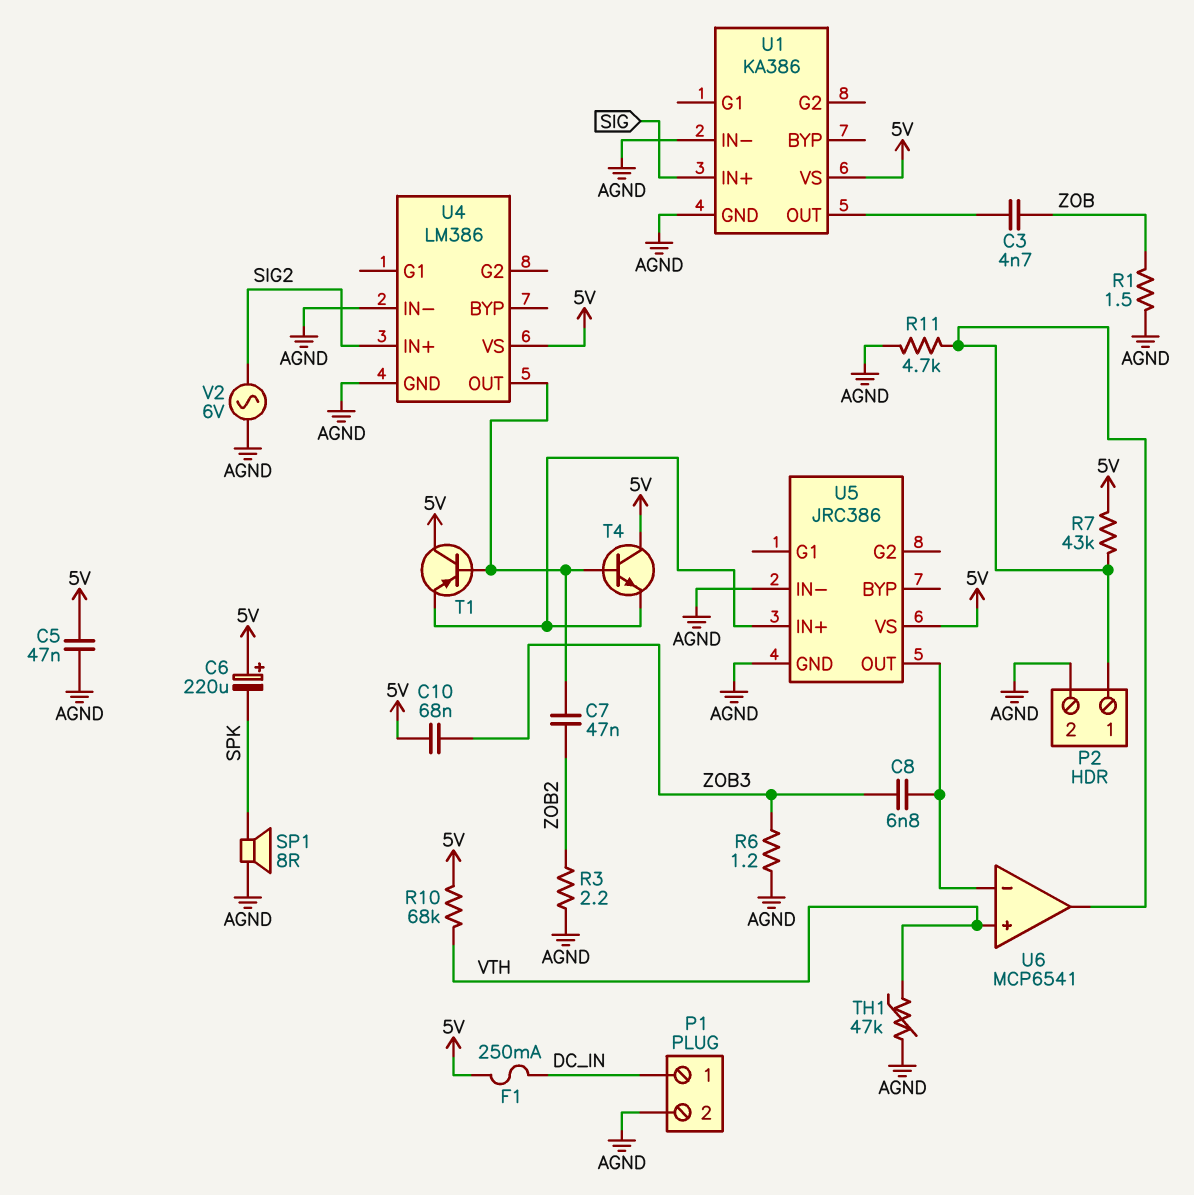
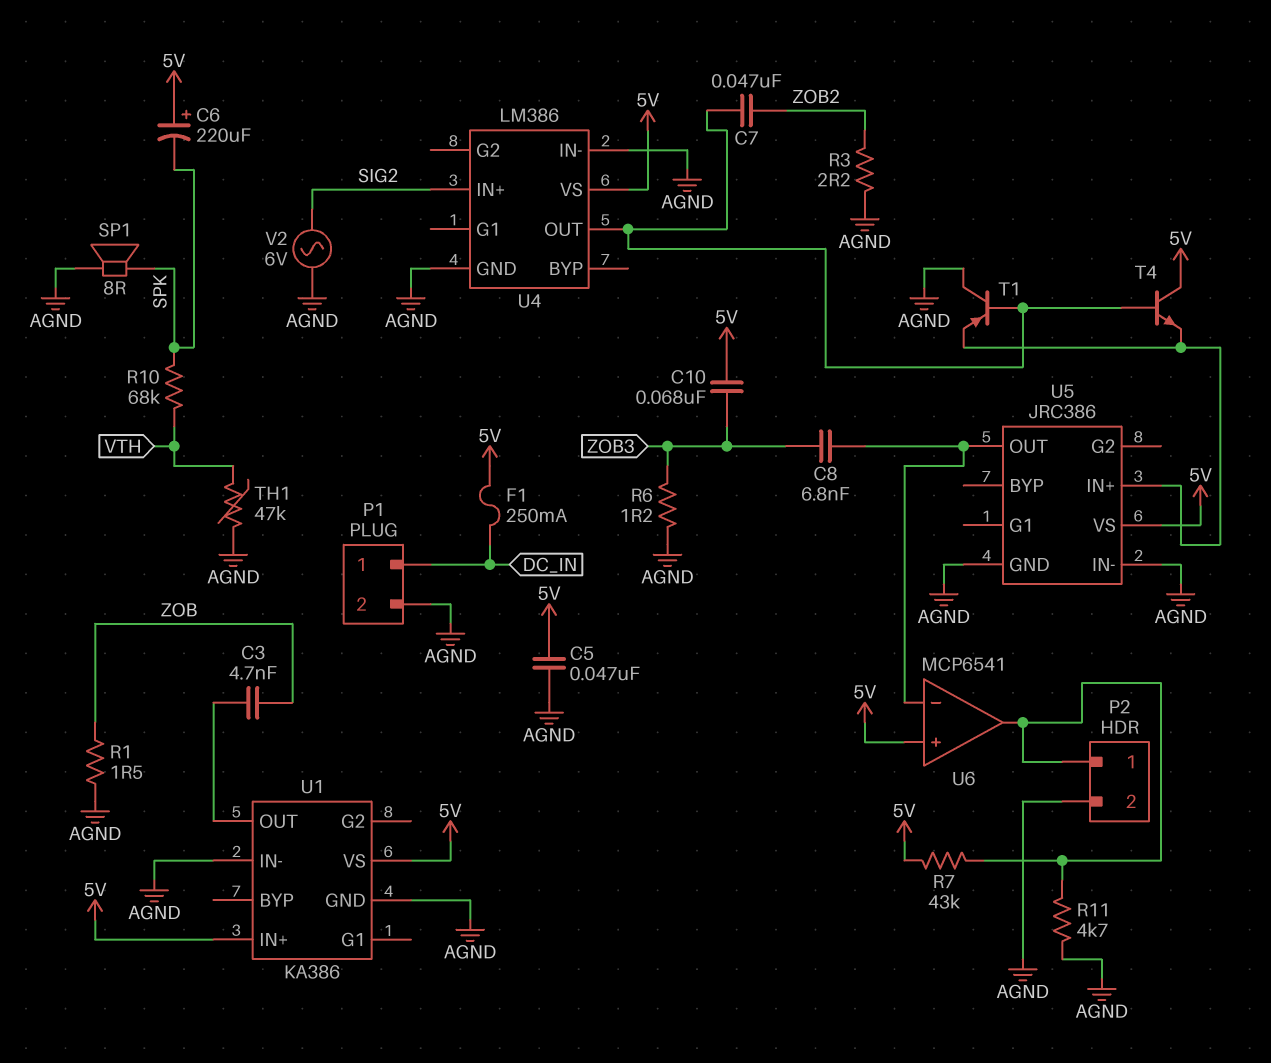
R10: 68k (5V, VTH) -> 68k (SPK, VTH)
T1: PNP (B U4/OUT, C 5V, E U5/IN+) -> PNP (B U4/OUT, C AGND, E U5/IN+)
U1 pin IN+: SIG -> 5V
U6 pin in+: VTH -> 5V

